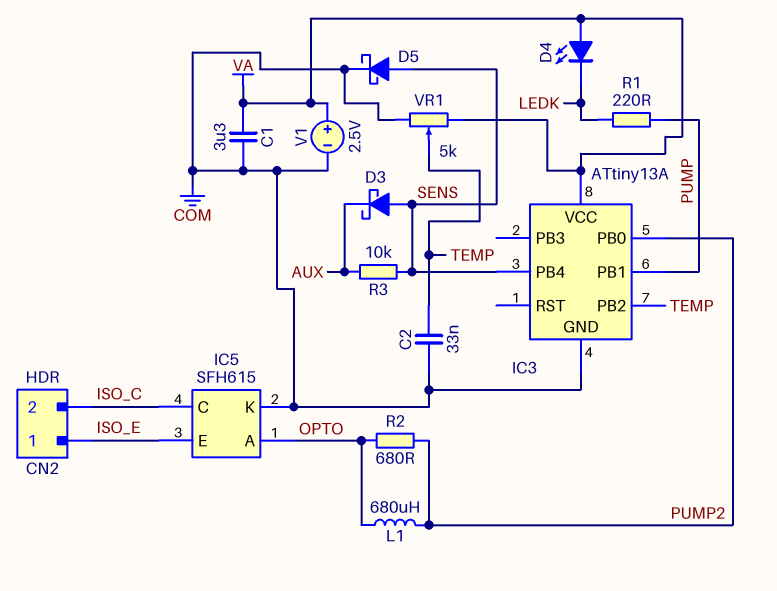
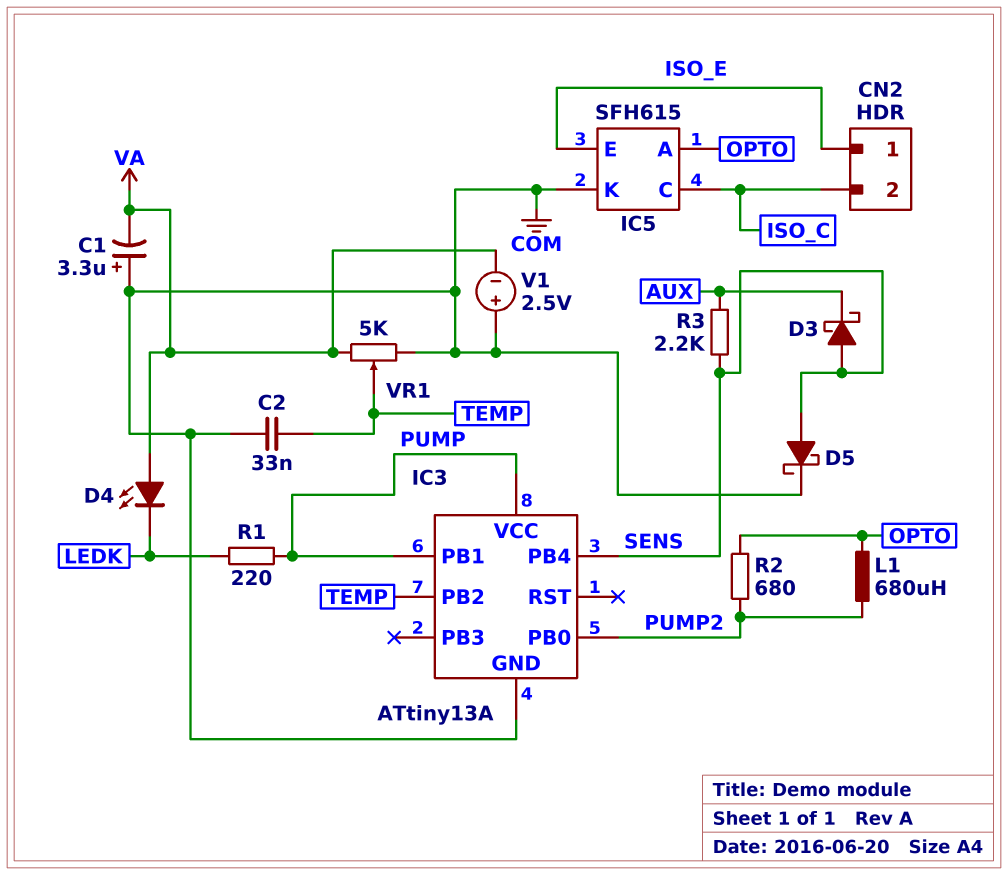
C1: 3.3uF (COM, VA) -> 3.3uF (plus COM, minus VA)
IC3 pin VCC: VA -> PUMP
R3: 10k (AUX, SENS) -> 2.2k (AUX, SENS)
V1: 2.5V (plus VA, minus COM) -> 2.5V (plus COM, minus VA)

